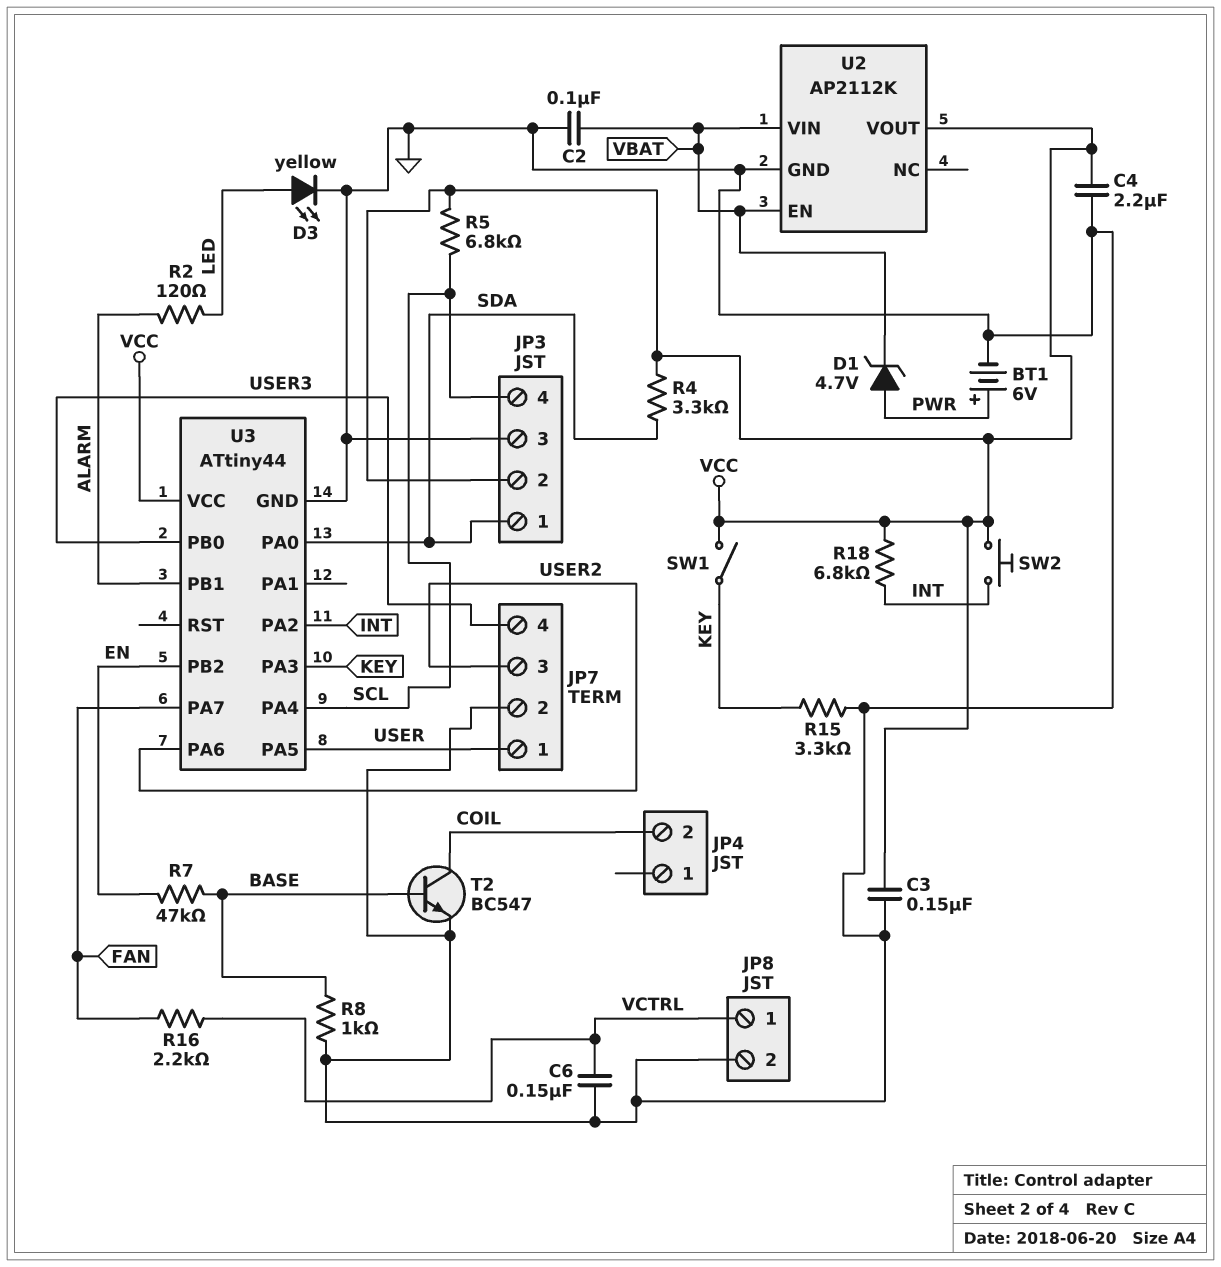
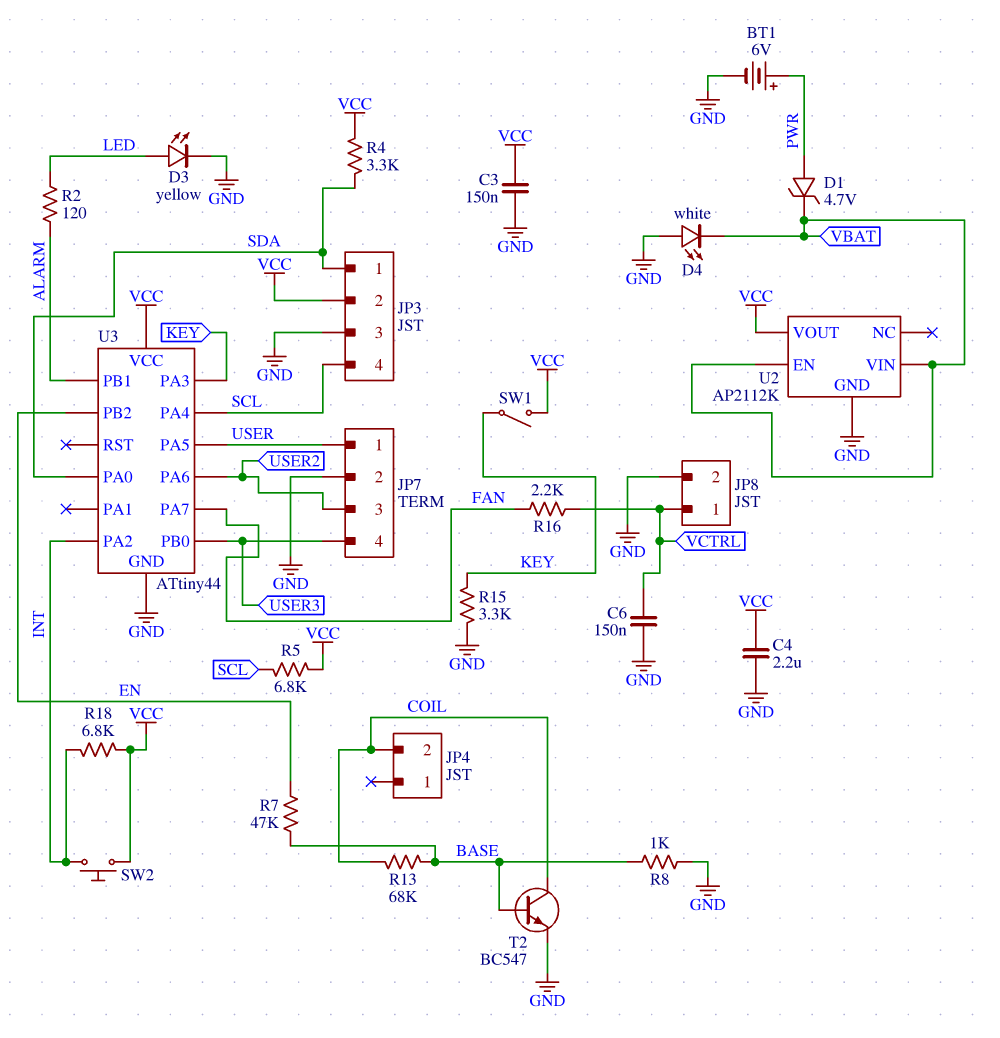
C2: 100nF (GND, VBAT) -> none
D4: none -> LED white (A GND, K VBAT)
R13: none -> 68k (BASE, COIL)

